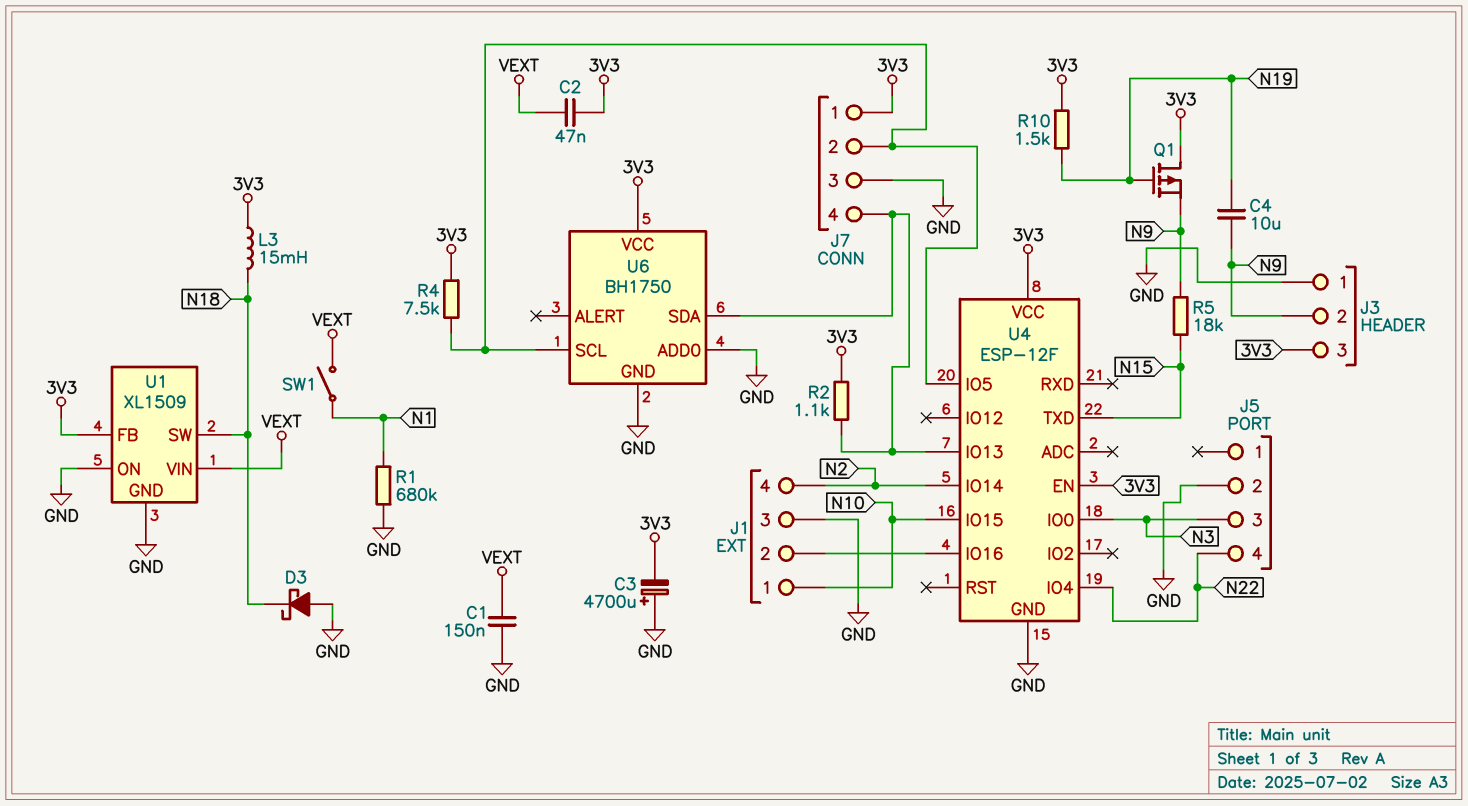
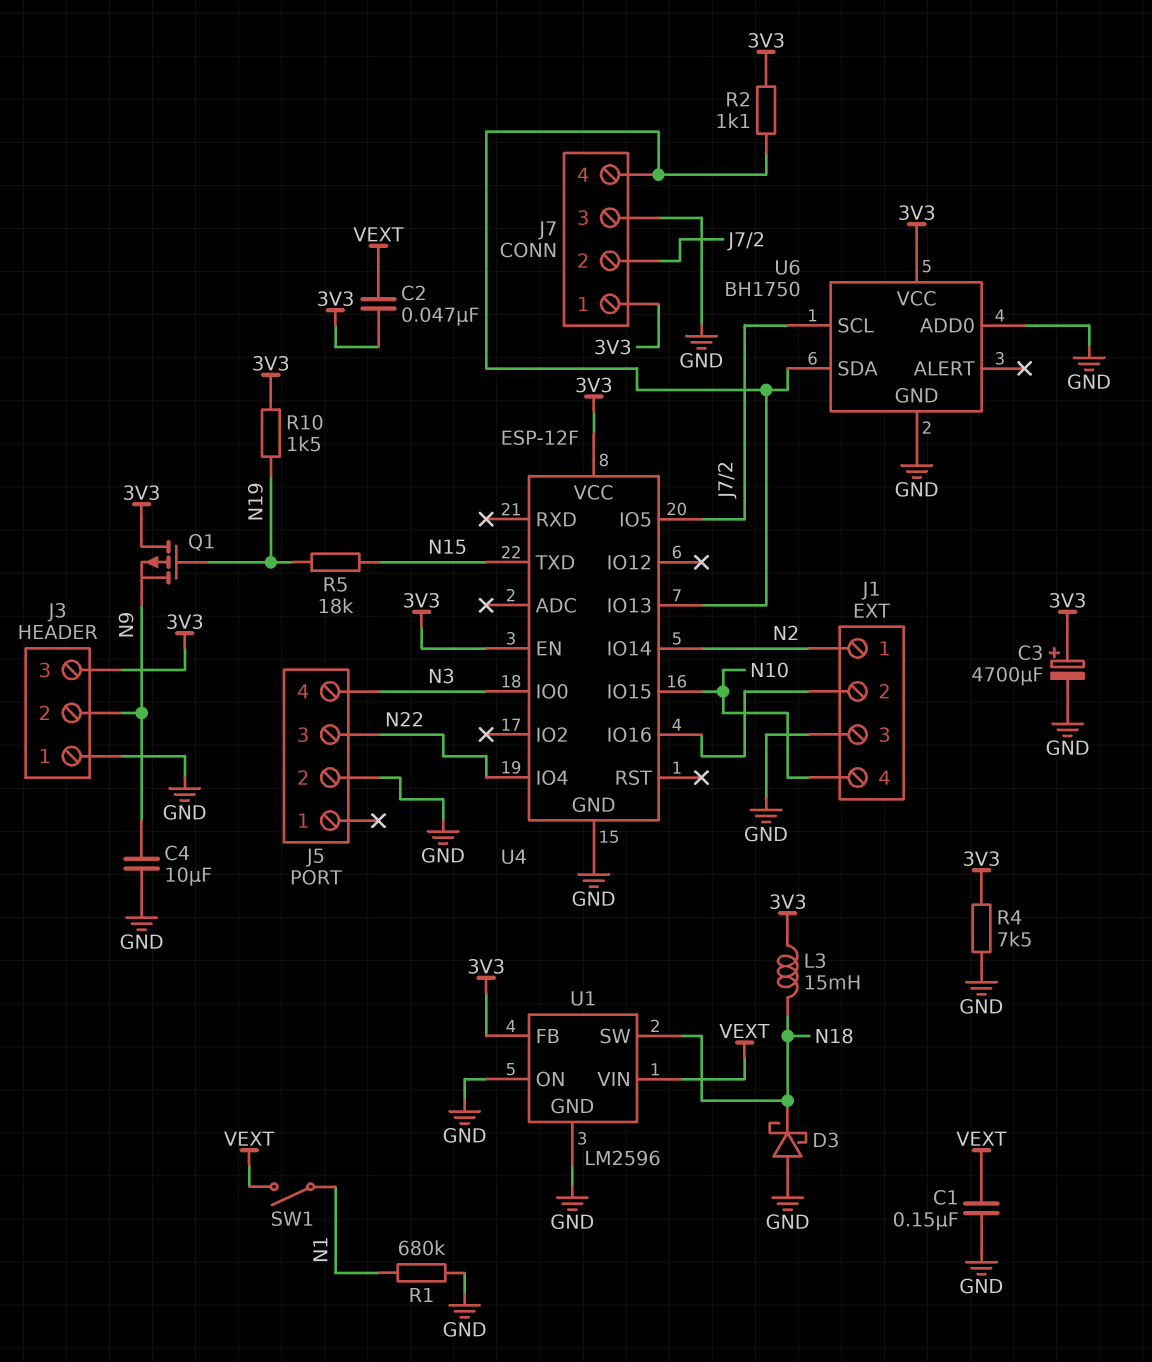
C3: 4700uF (plus GND, minus 3V3) -> 4700uF (plus 3V3, minus GND)
C4: 10uF (N9, N19) -> 10uF (GND, N9)
J1 pin 1: N10 -> N2
J1 pin 4: N2 -> N10
J5 pin 3: N3 -> N22
J5 pin 4: N22 -> N3
R4: 7.5k (3V3, J7/2) -> 7.5k (3V3, GND)
R5: 18k (N9, N15) -> 18k (N15, N19)
U1: XL1509 -> LM2596

